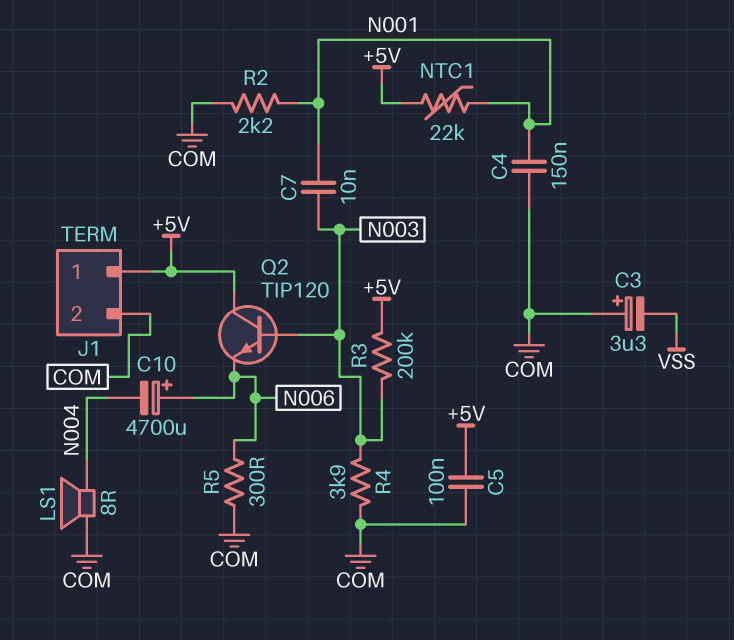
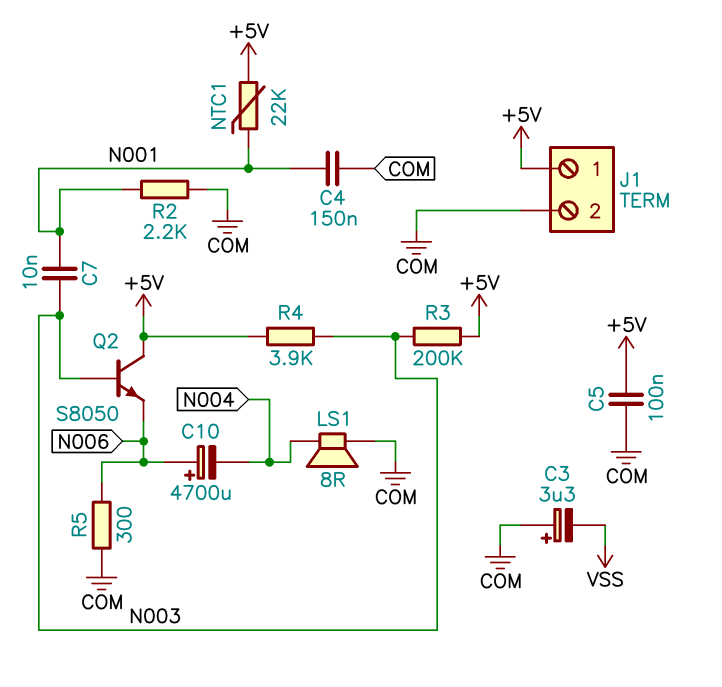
Q2: NPN TIP120 (B N003, C +5V, E N006) -> NPN S8050 (B N003, C +5V, E N006)
R4: 3.9k (COM, N003) -> 3.9k (+5V, N003)

